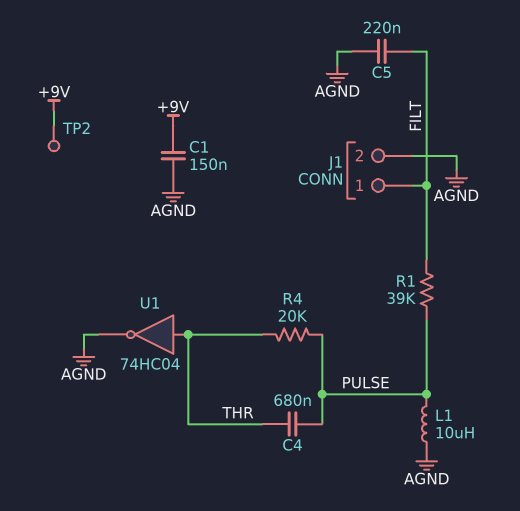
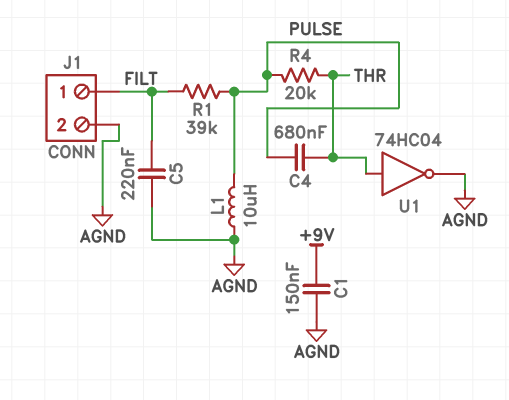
TP2: test point (+9V) -> none

